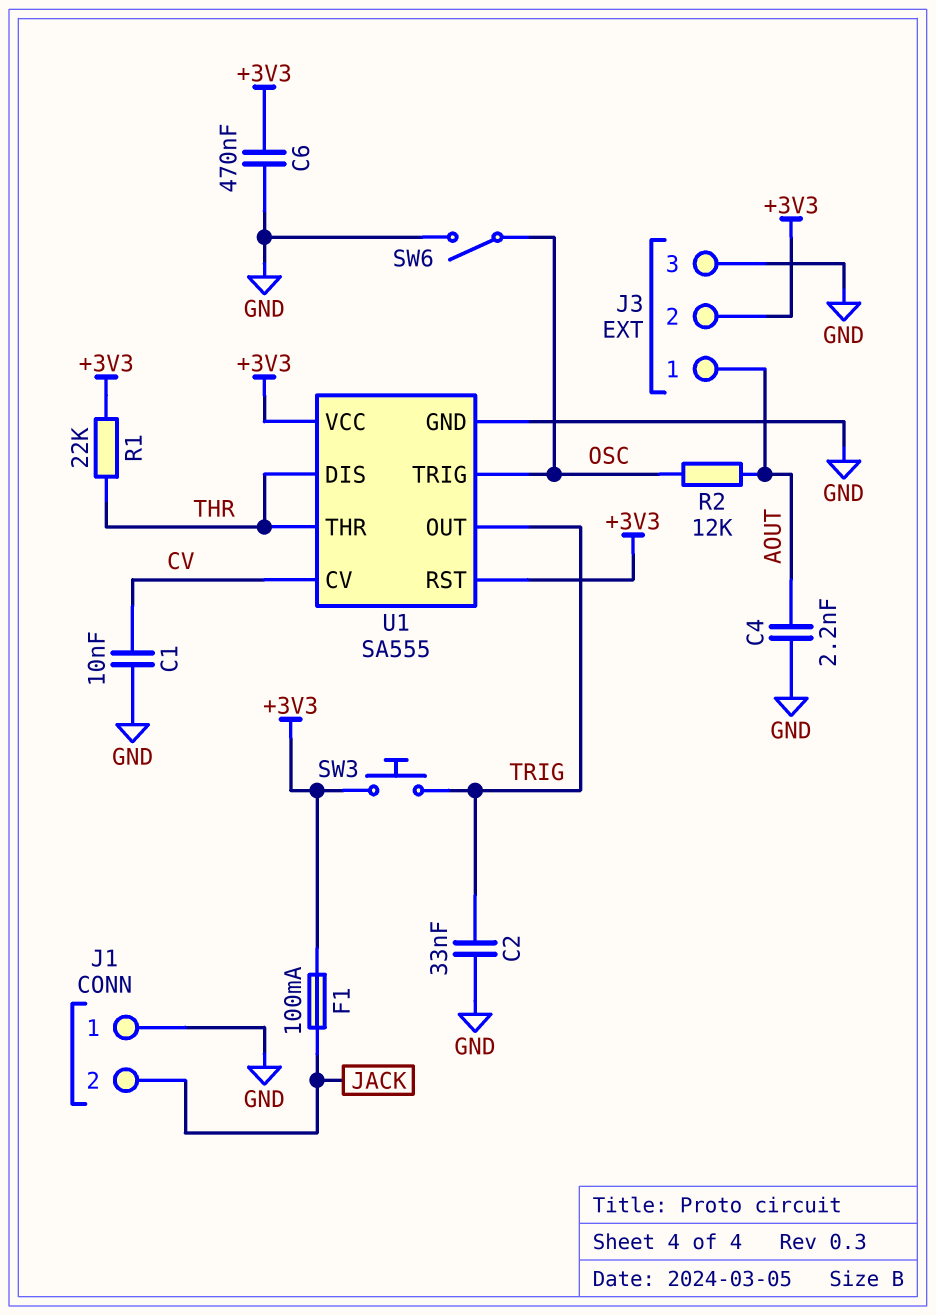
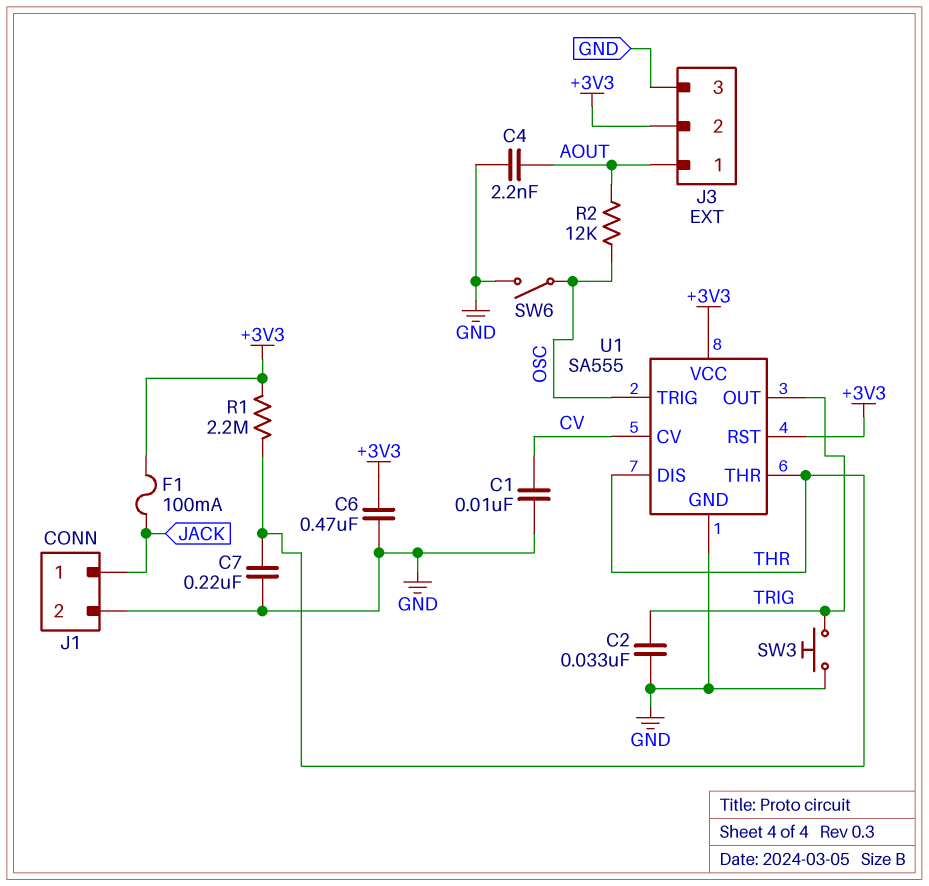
C7: none -> 220nF (GND, THR)
J1 pin 1: GND -> JACK
J1 pin 2: JACK -> GND
R1: 22k (+3V3, THR) -> 2.2M (+3V3, THR)
SW3: button (+3V3, TRIG) -> button (GND, TRIG)

